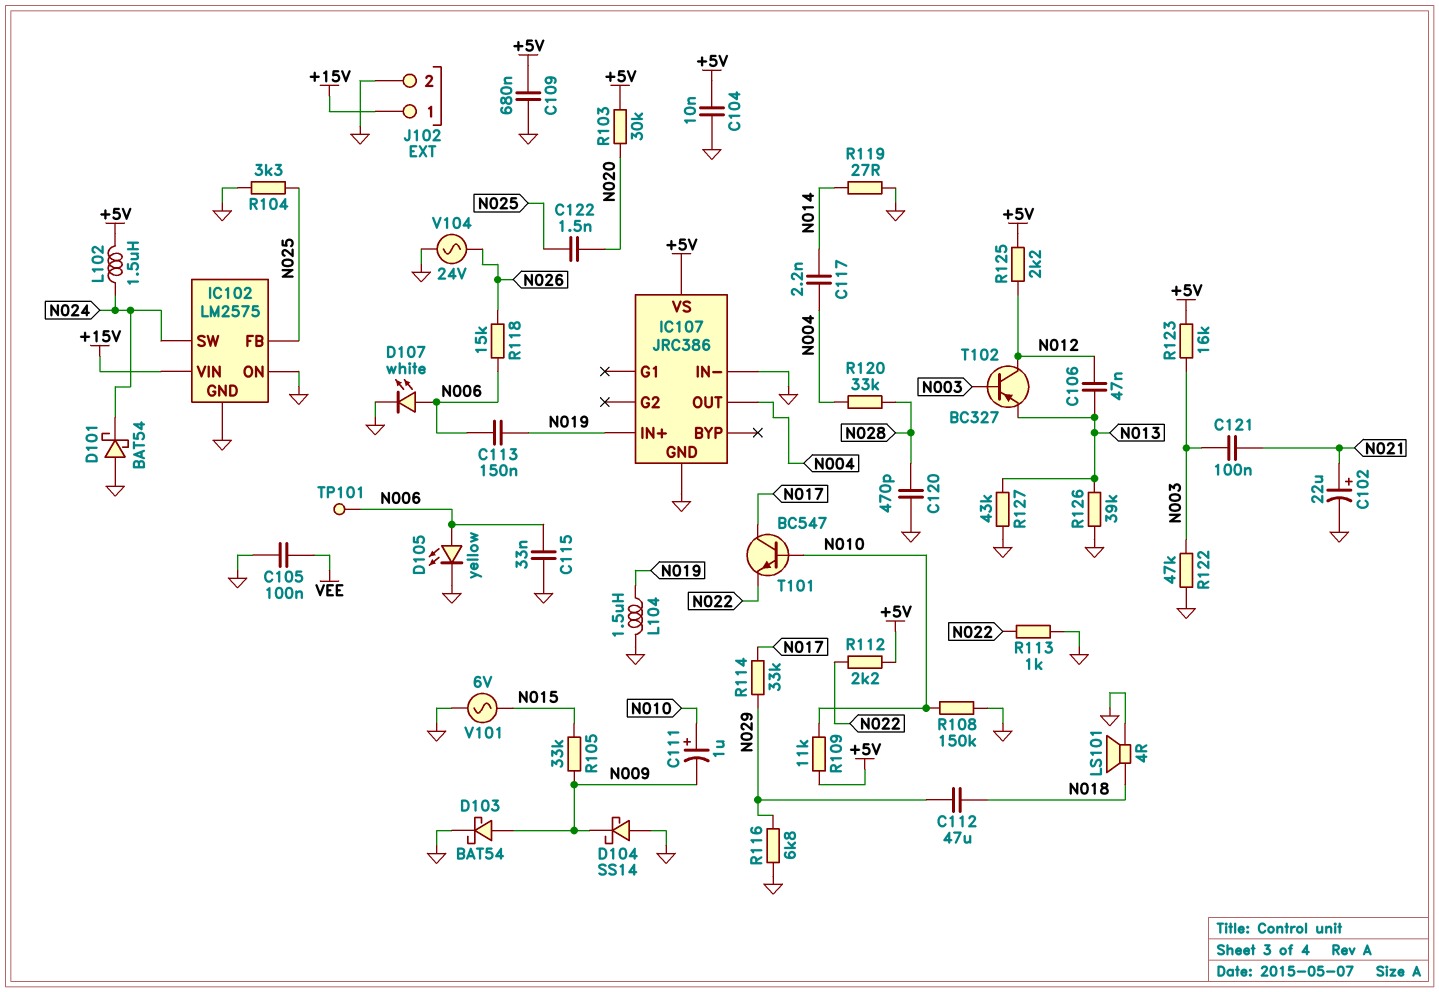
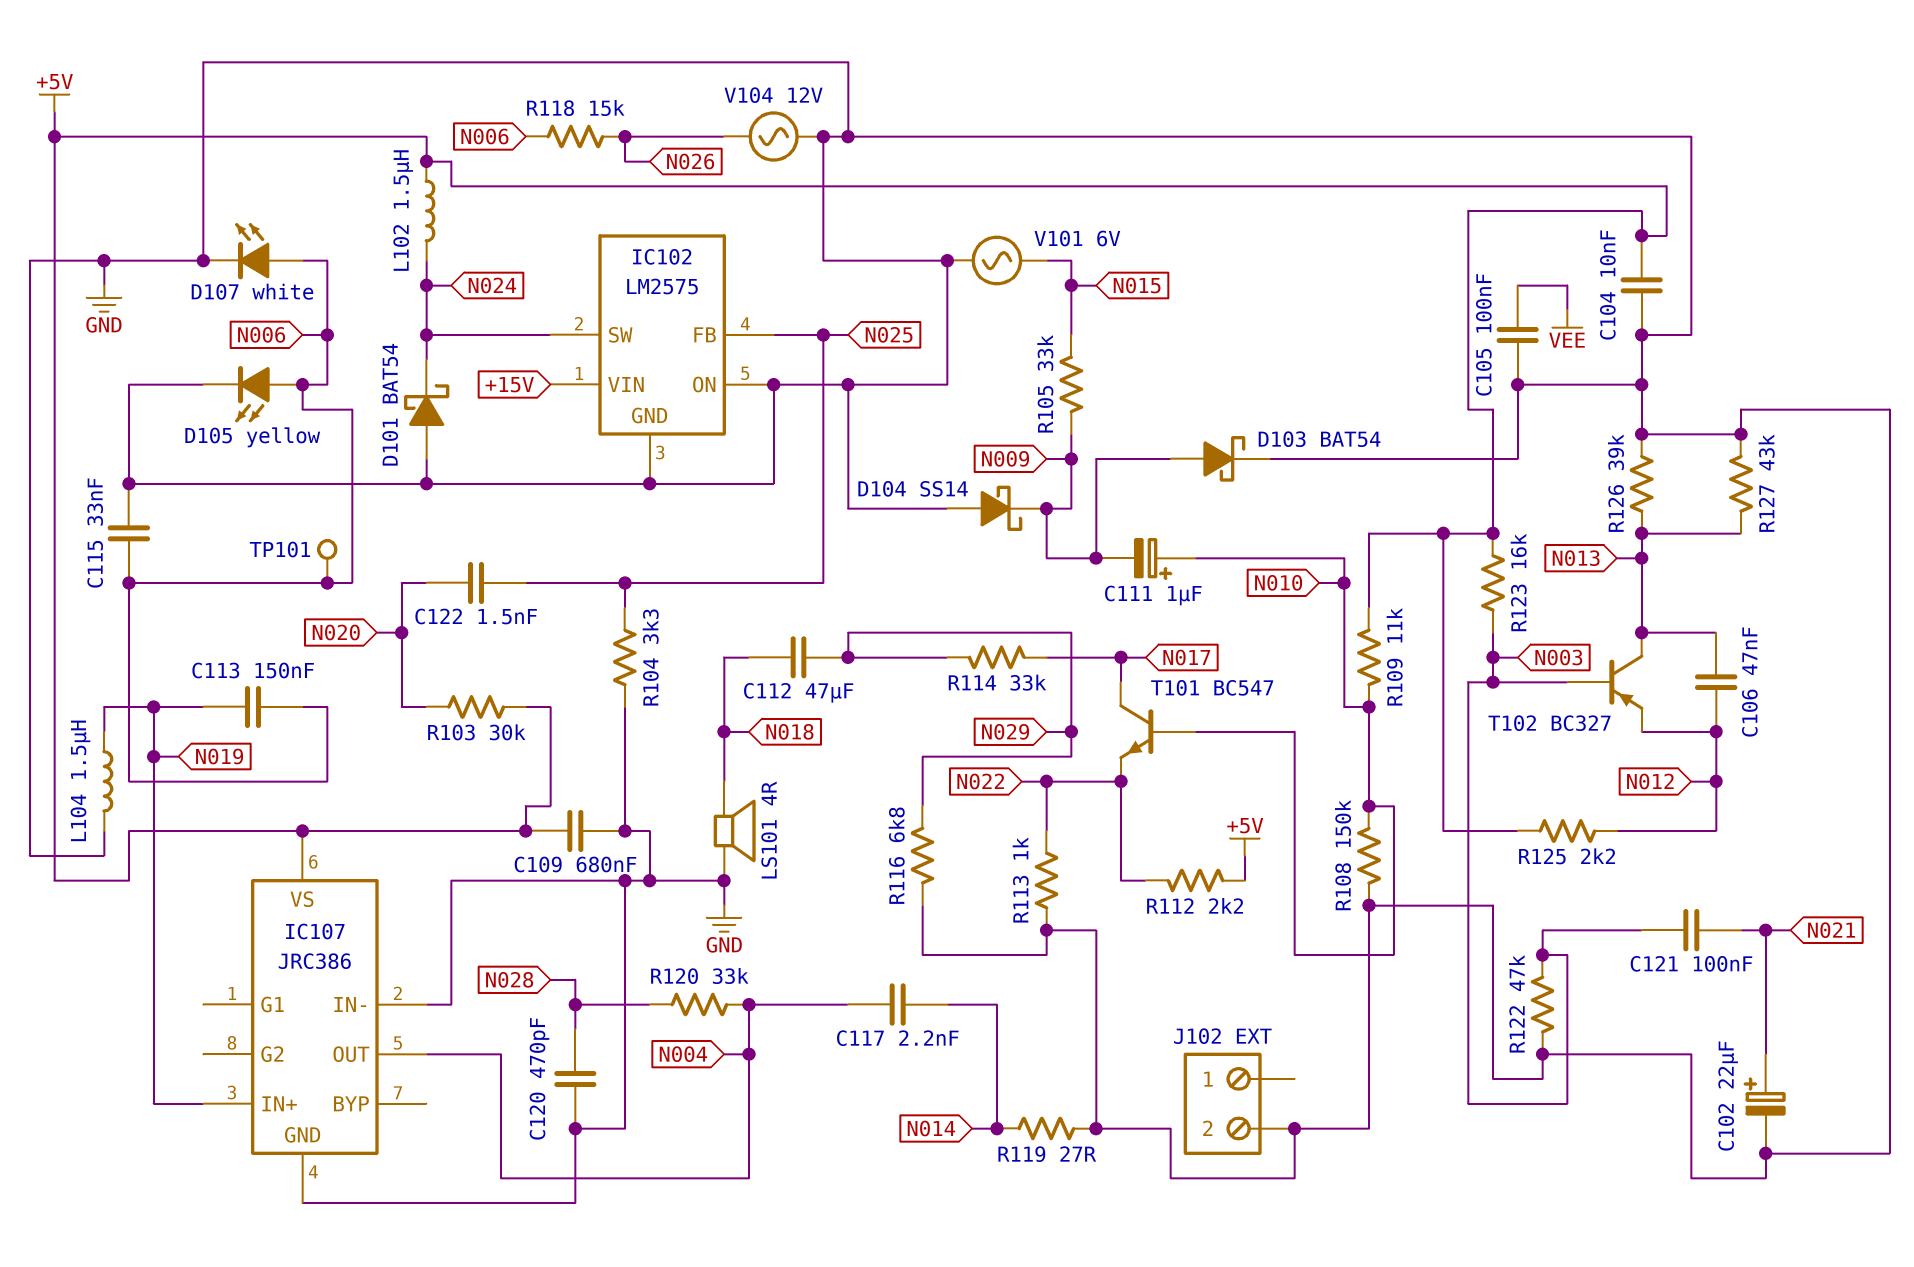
J102 pin 1: +15V -> none
T102: PNP BC327 (B N003, C N012, E N013) -> PNP BC327 (B N003, C N013, E N012)
V104: AC 24V (GND, N026) -> AC 12V (GND, N026)

